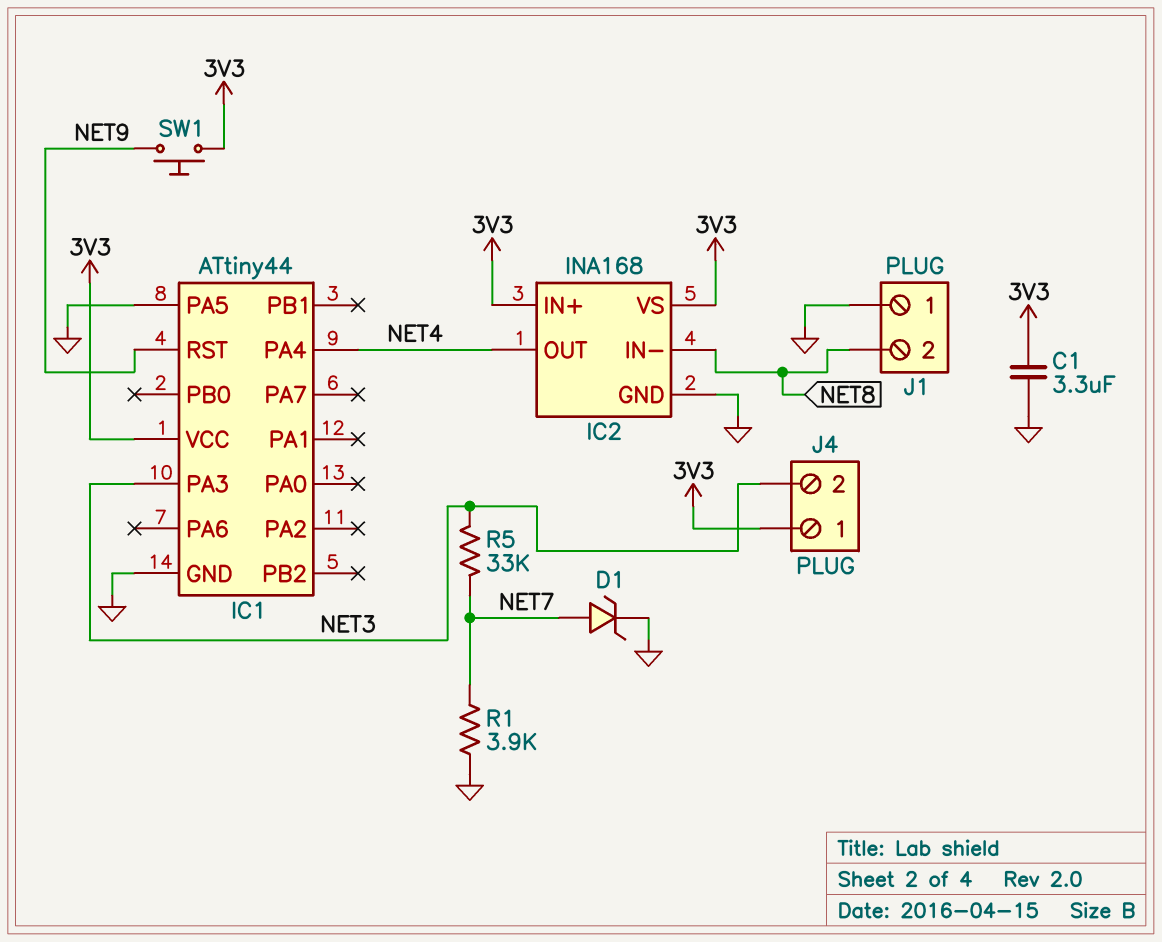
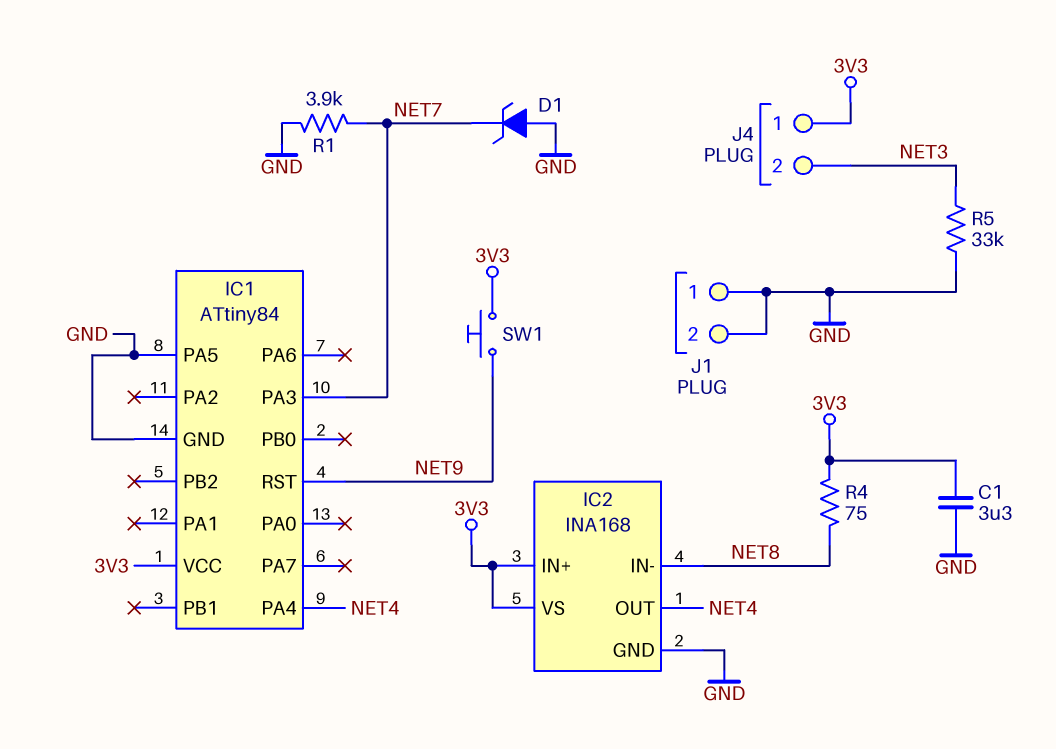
D1: zener (A NET7, K GND) -> zener (A GND, K NET7)
IC1: ATtiny44 -> ATtiny84
IC1 pin PA3: NET3 -> NET7
J1 pin 2: NET8 -> GND
R4: none -> 75 (3V3, NET8)
R5: 33k (NET3, NET7) -> 33k (GND, NET3)

